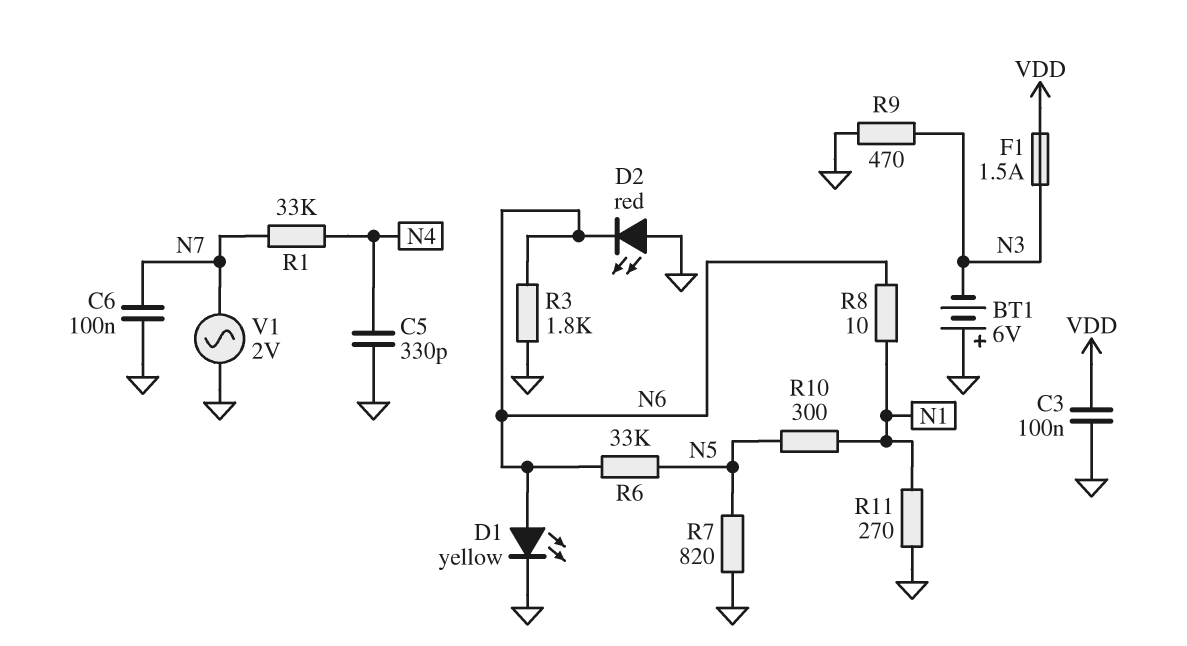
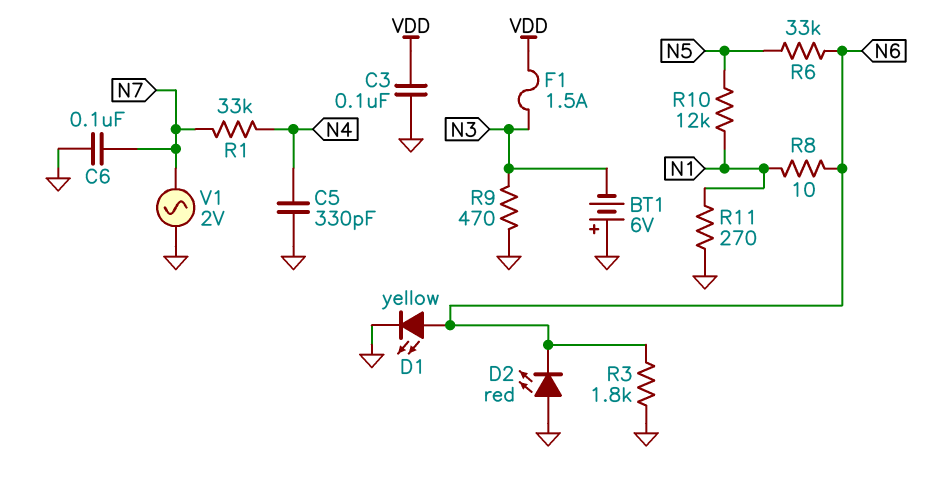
R7: 820 (GND, N5) -> none
R10: 300 (N1, N5) -> 12k (N1, N5)

